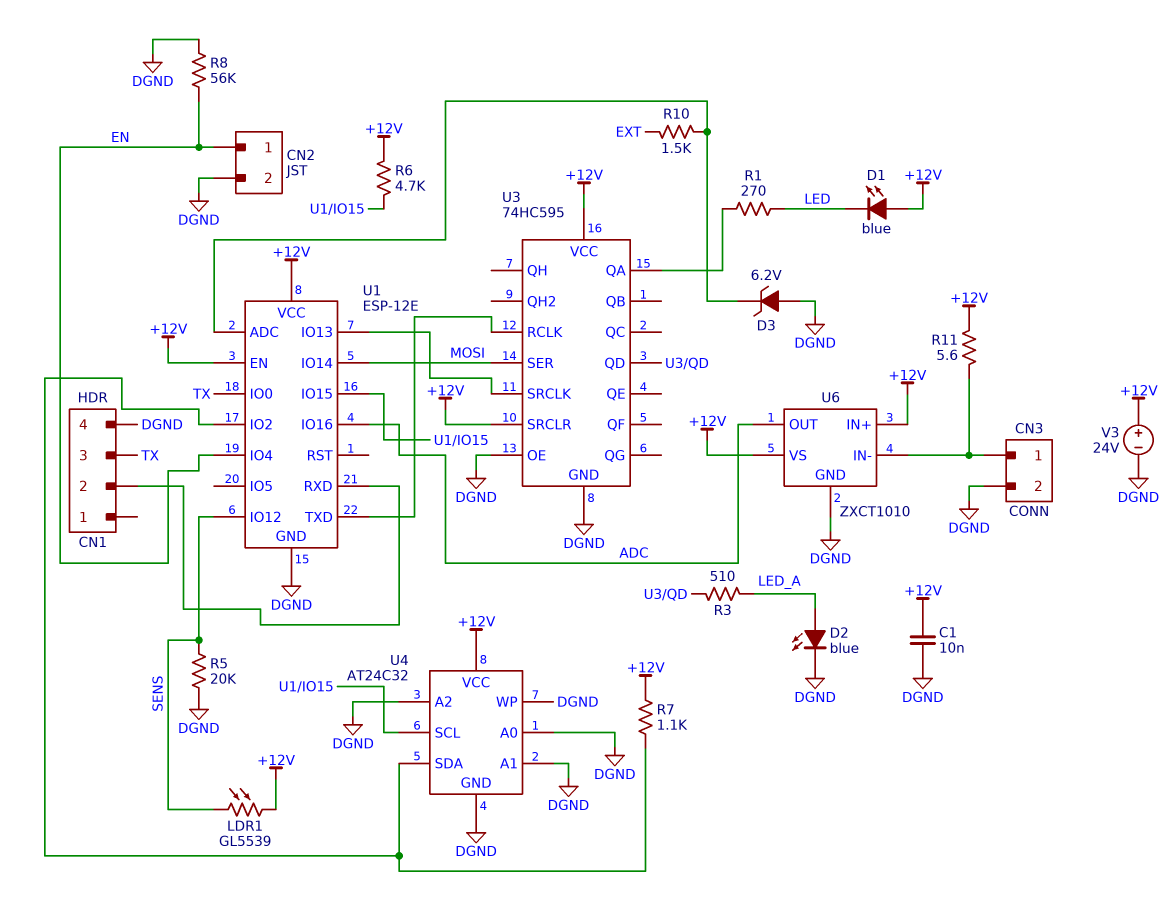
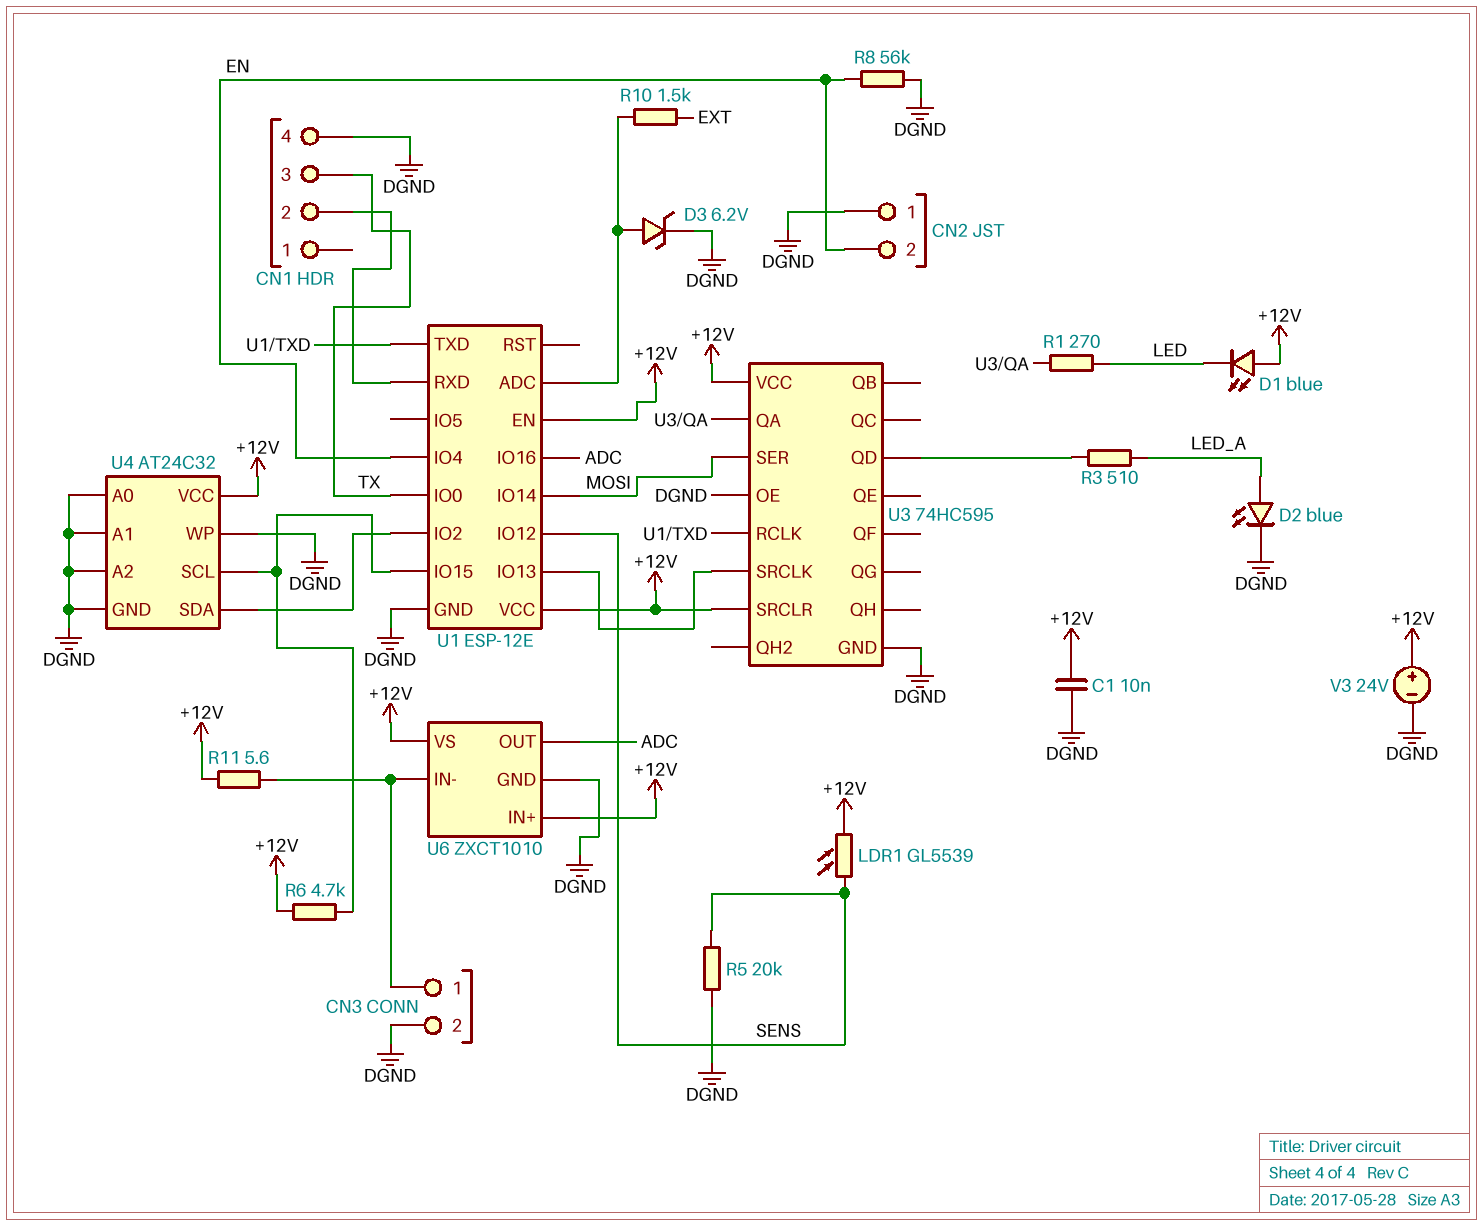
CN2 pin 1: EN -> DGND
CN2 pin 2: DGND -> EN
D3: zener 6.2V (A DGND, K U1/ADC) -> zener 6.2V (A U1/ADC, K DGND)
R7: 1.1k (+12V, U1/IO2) -> none

